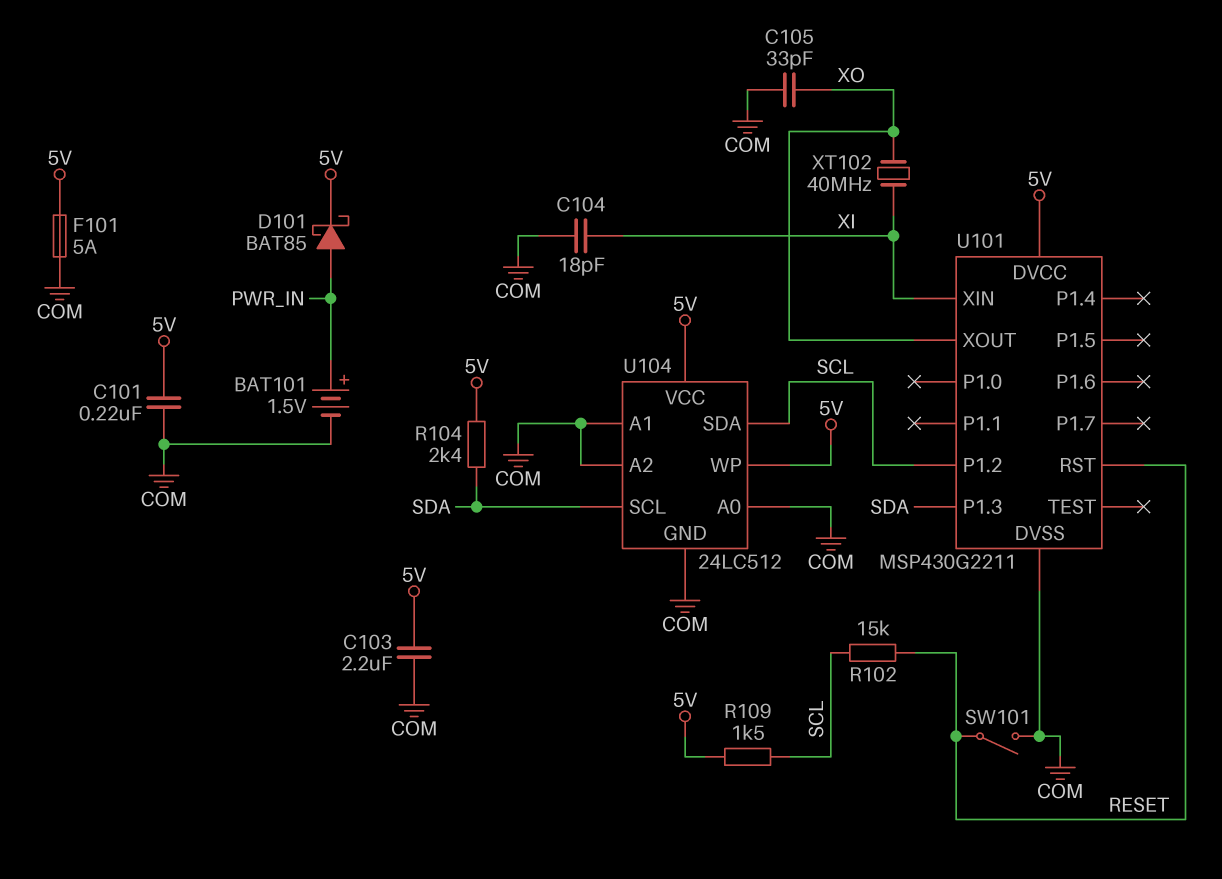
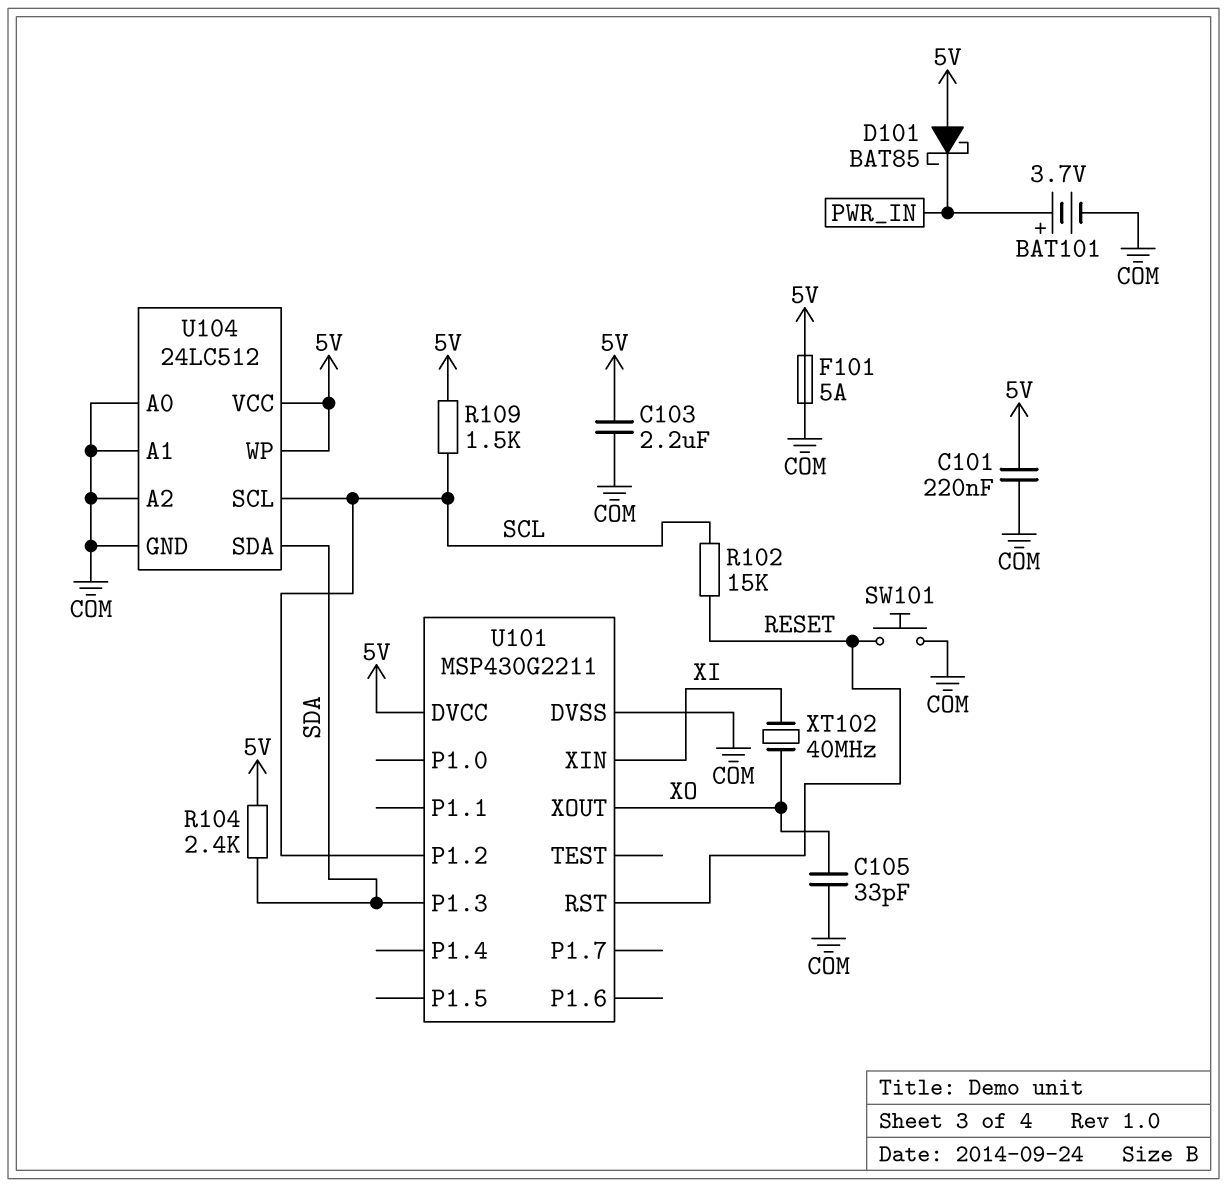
BAT101: 1.5V (plus PWR_IN, minus COM) -> 3.7V (plus PWR_IN, minus COM)
C104: 18pF (COM, XI) -> none
D101: schottky BAT85 (A PWR_IN, K 5V) -> schottky BAT85 (A 5V, K PWR_IN)
SW101: switch (COM, RESET) -> button (COM, RESET)
U104 pin SCL: SDA -> SCL
U104 pin SDA: SCL -> SDA

